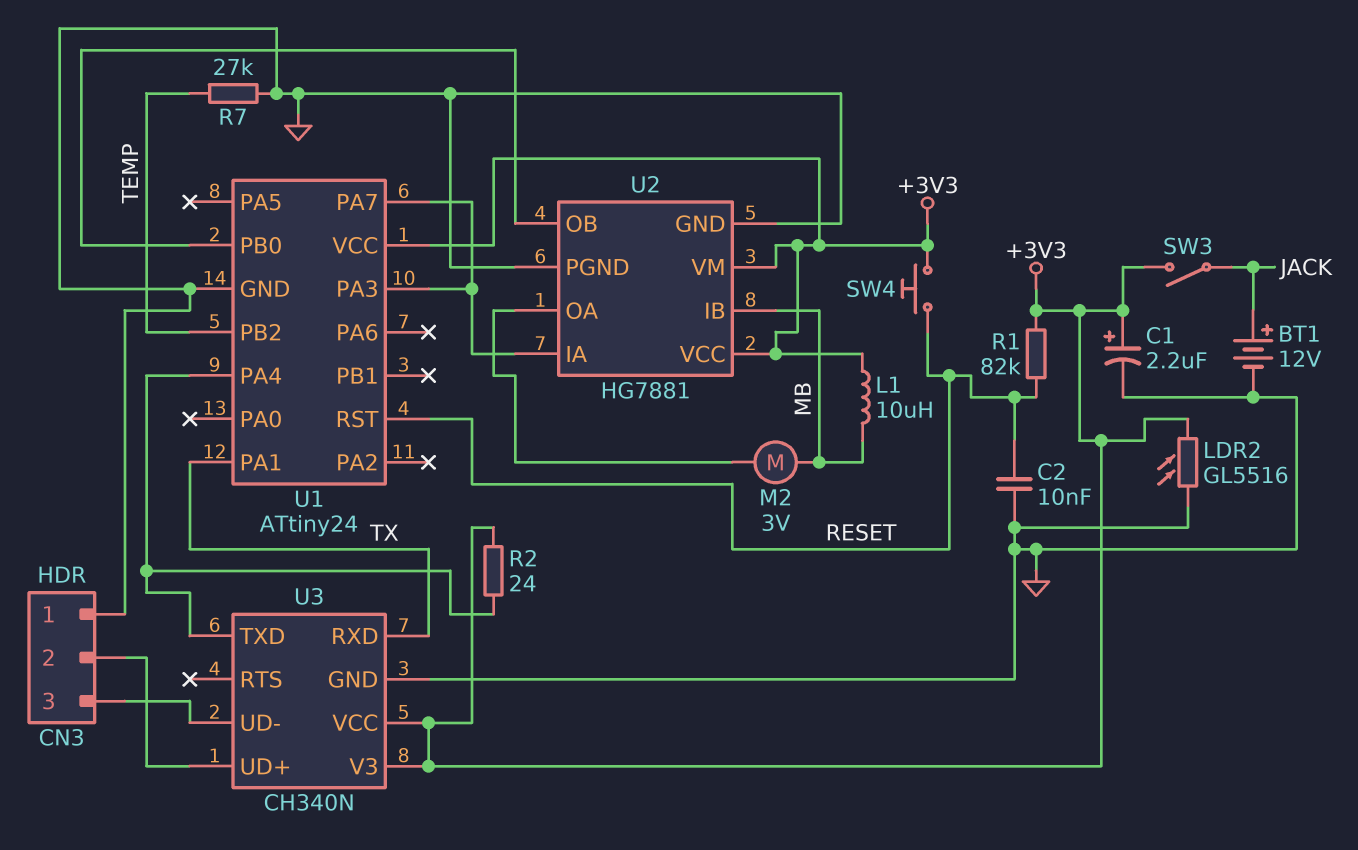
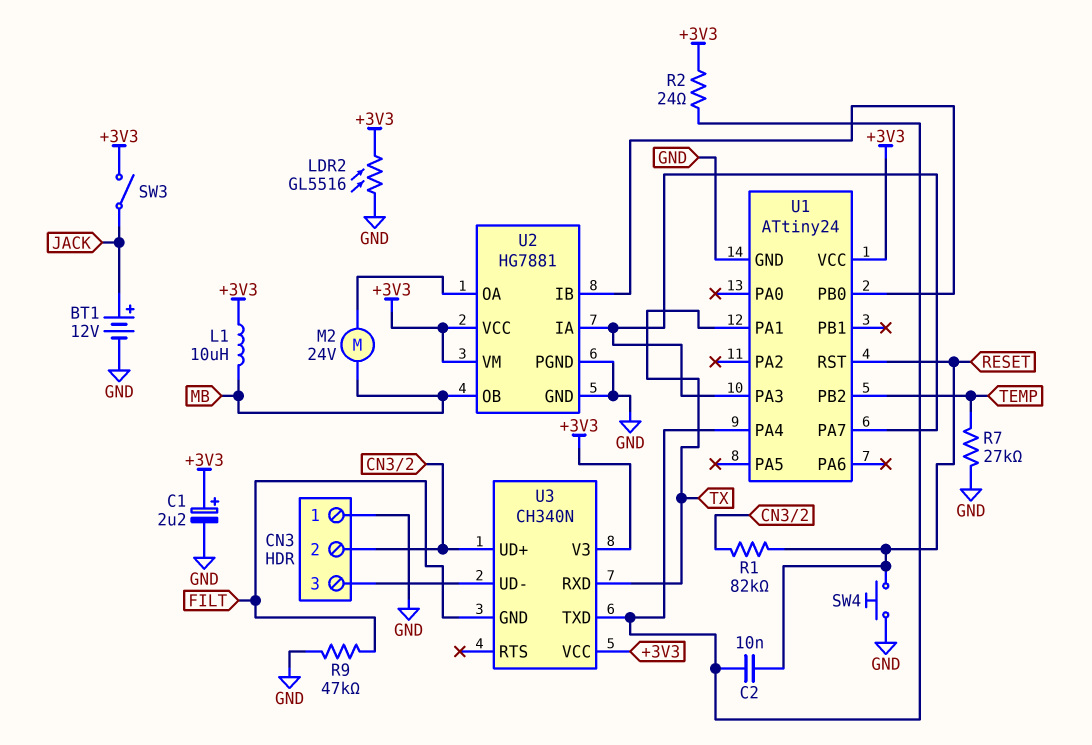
C2: 10nF (GND, RESET) -> 10nF (RESET, U1/PA4)
M2: motor 3V (MB, U2/OA) -> motor 24V (MB, U2/OA)
R1: 82k (+3V3, RESET) -> 82k (CN3/2, RESET)
R9: none -> 47k (FILT, GND)
SW4: button (+3V3, RESET) -> button (GND, RESET)
U2 pin IB: MB -> U1/PB0
U2 pin OB: U1/PB0 -> MB
U3 pin GND: GND -> FILT

